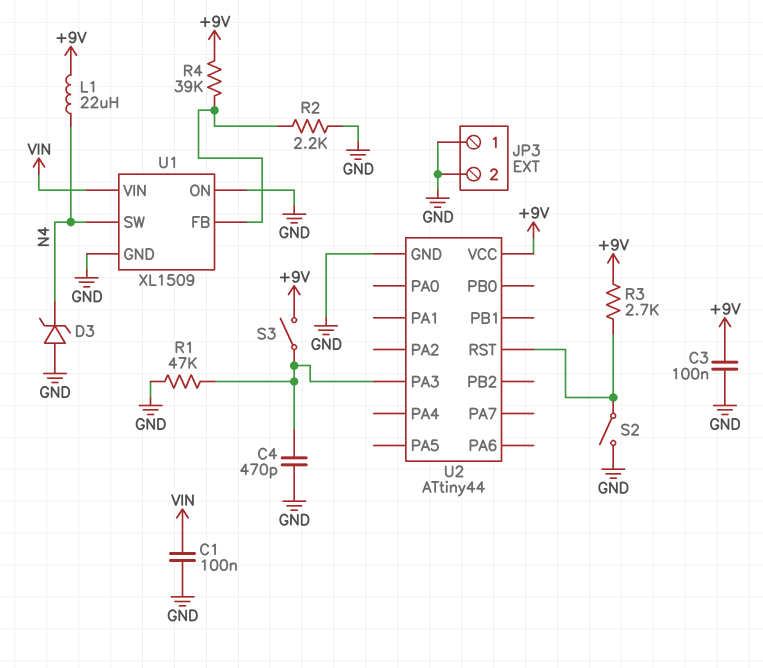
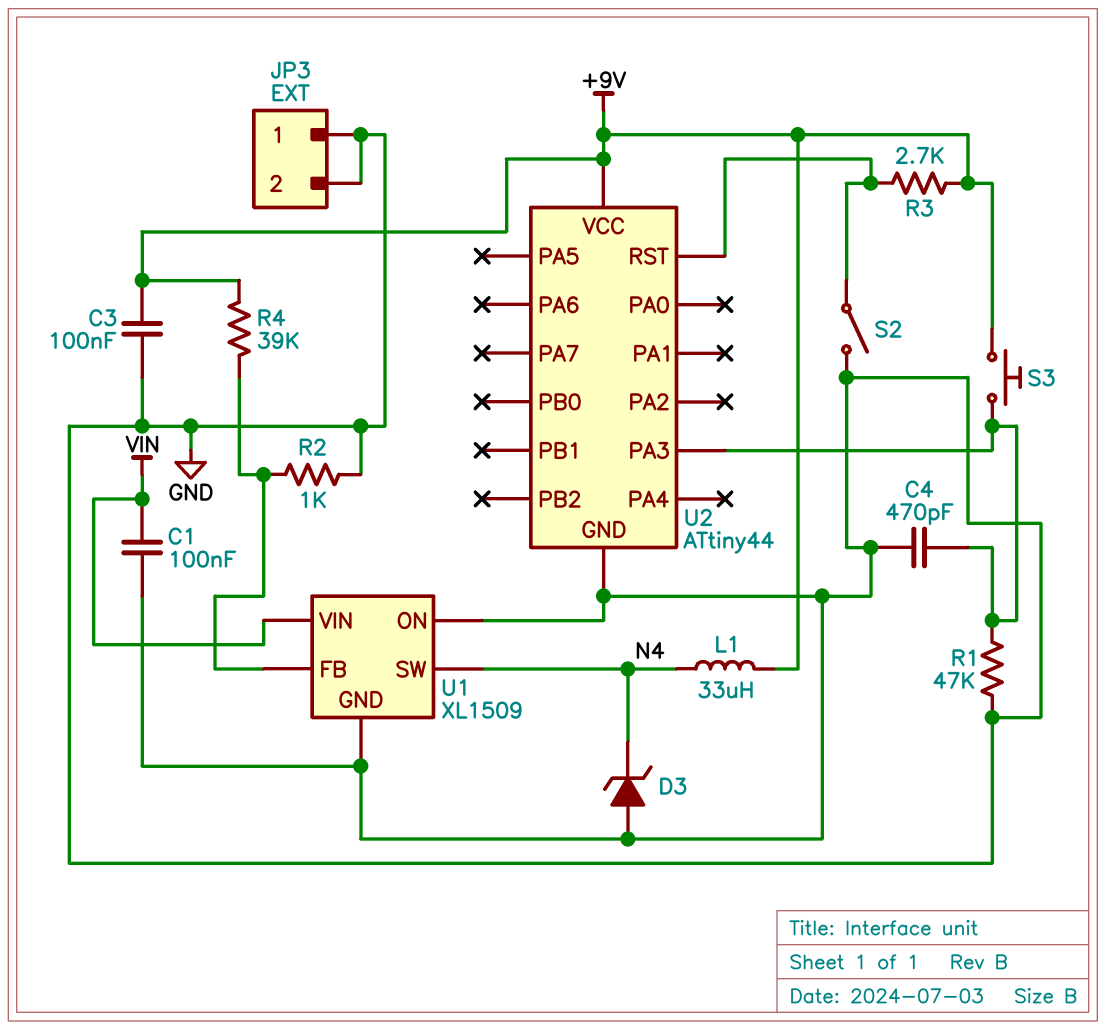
L1: 22uH (+9V, N4) -> 33uH (+9V, N4)
R2: 2.2k (GND, U1/FB) -> 1k (GND, U1/FB)
S3: switch (+9V, U2/PA3) -> button (+9V, U2/PA3)

